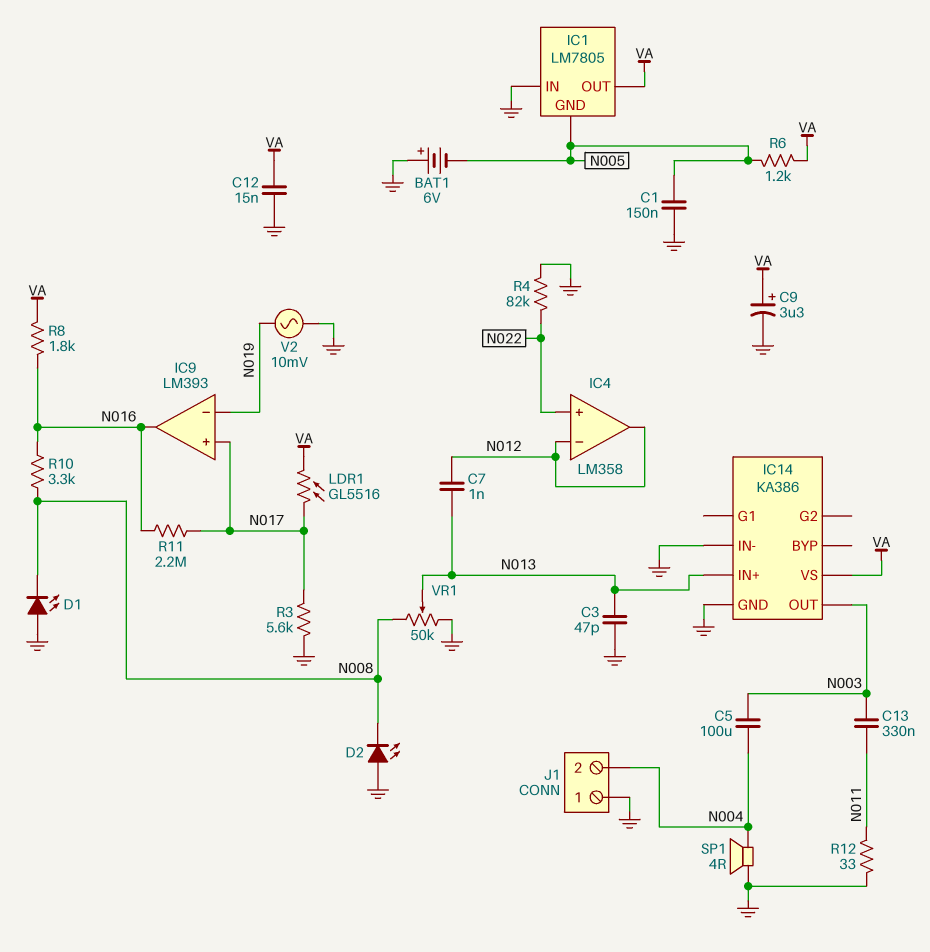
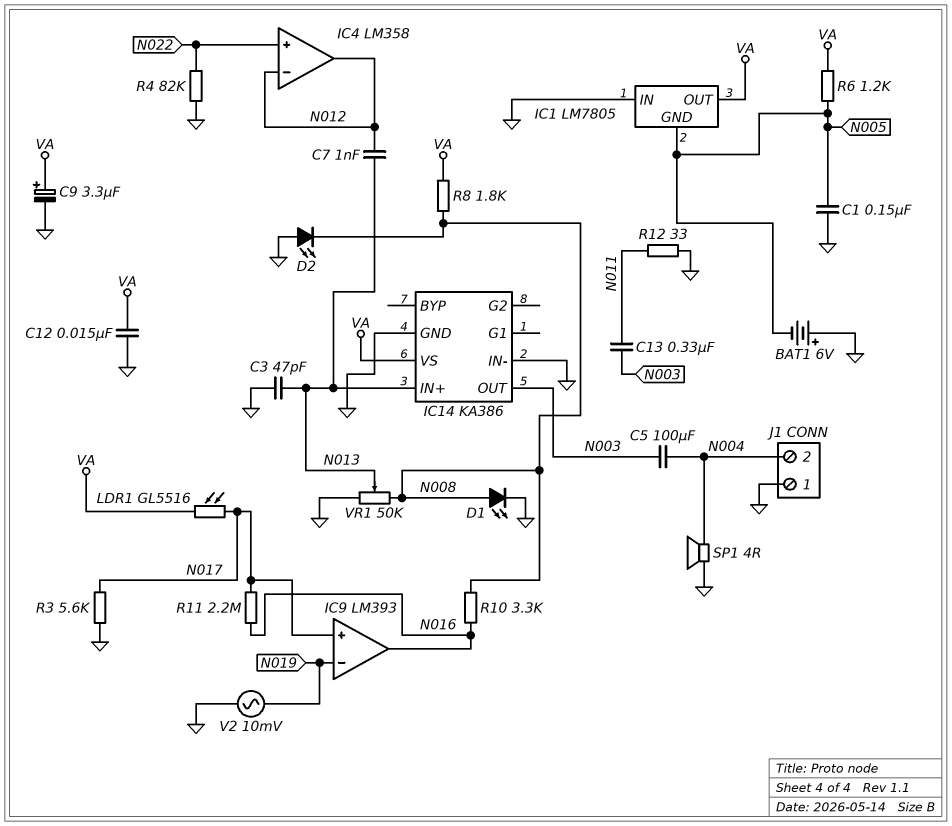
D1: LED (A GND, K N008) -> LED (A N008, K GND)
R8: 1.8k (N016, VA) -> 1.8k (N008, VA)

